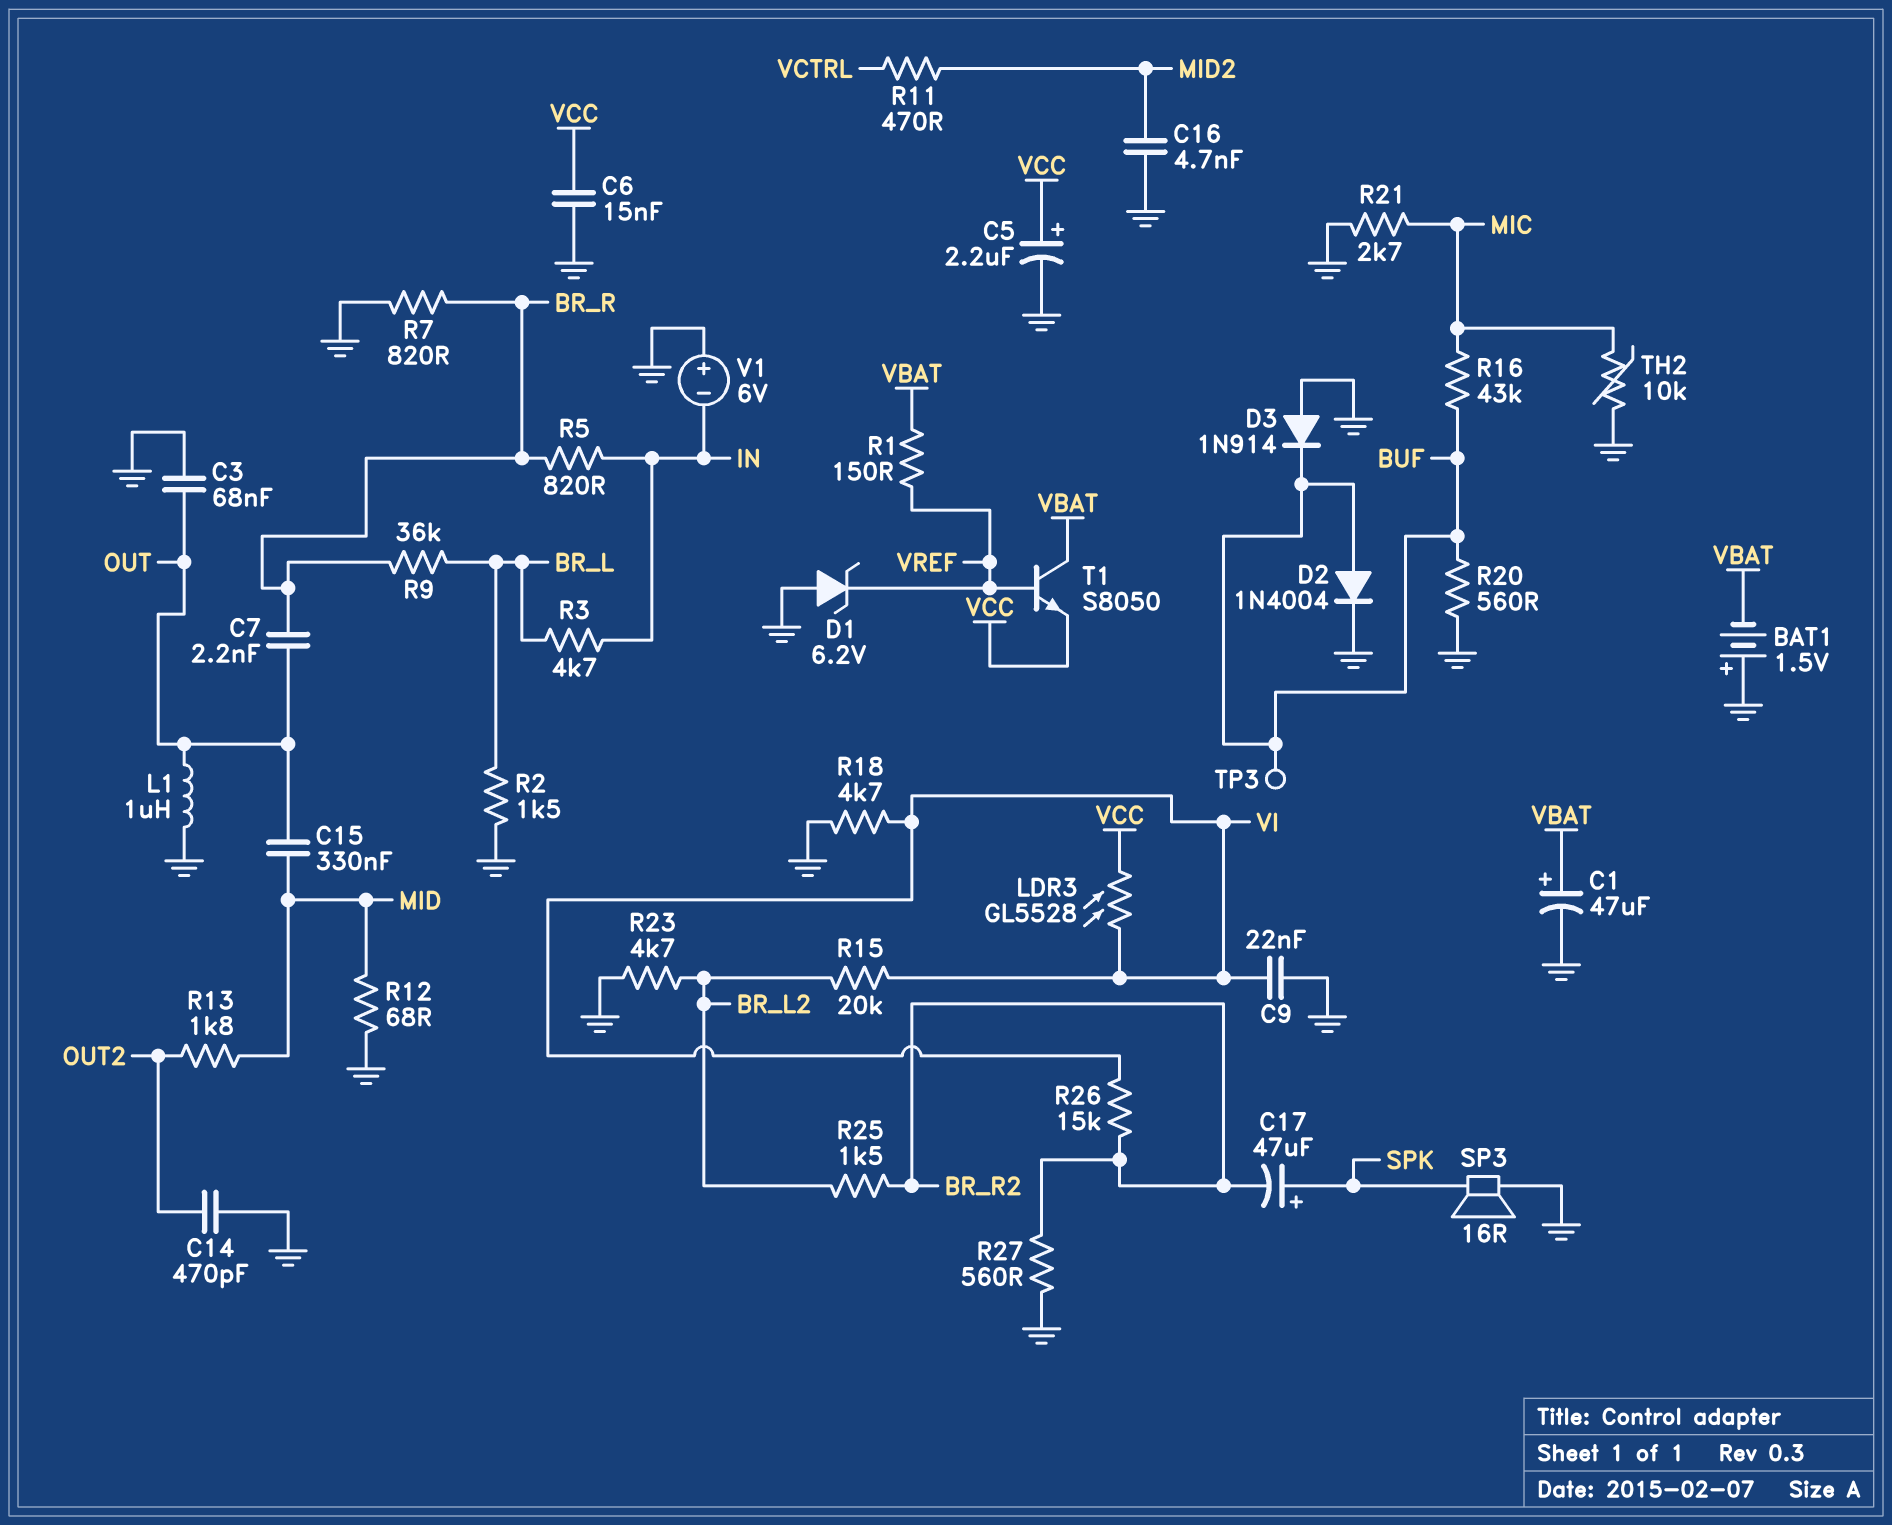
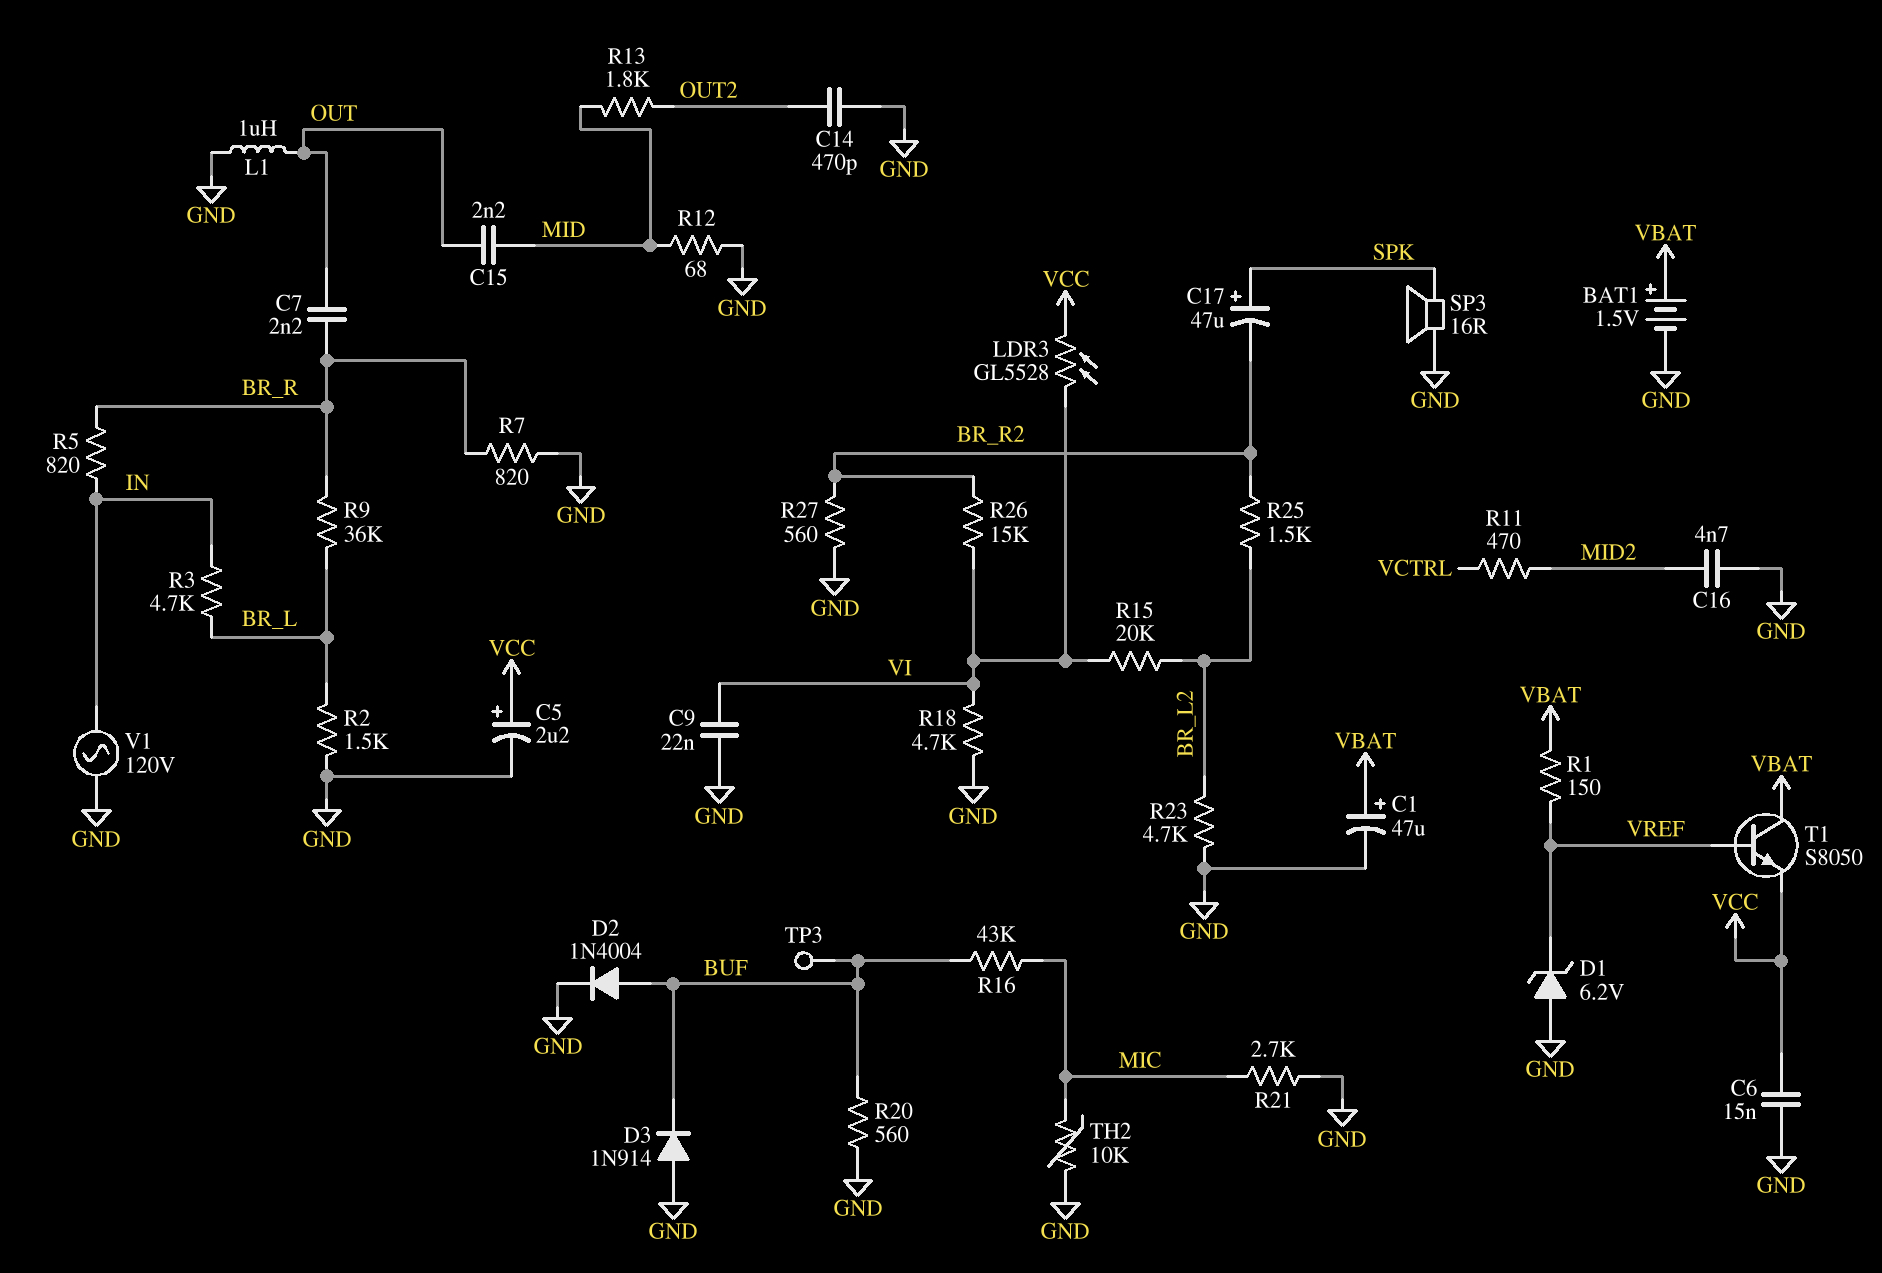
BAT1: 1.5V (plus GND, minus VBAT) -> 1.5V (plus VBAT, minus GND)
C3: 68nF (GND, OUT) -> none
C15: 330nF (MID, OUT) -> 2.2nF (MID, OUT)
V1: 6V (plus GND, minus IN) -> AC 120V (GND, IN)

